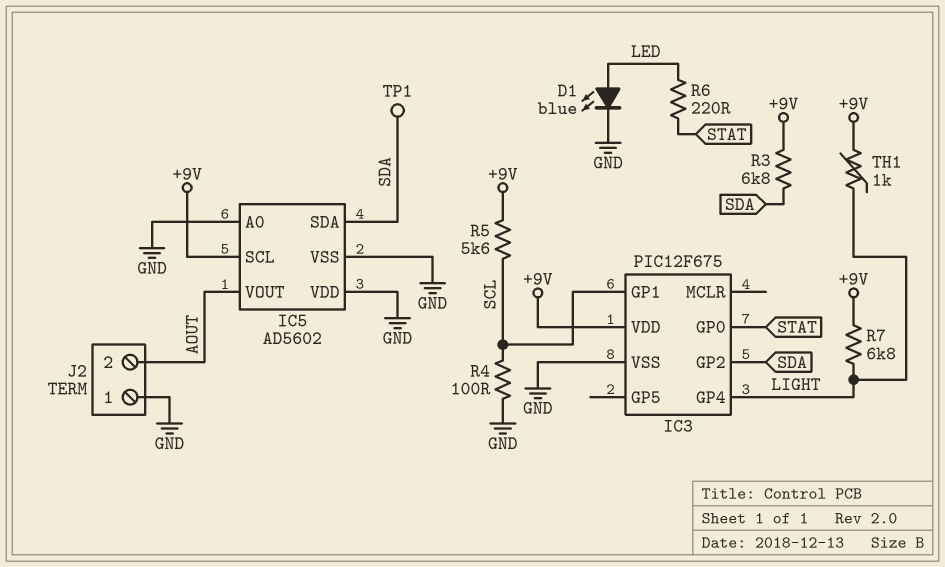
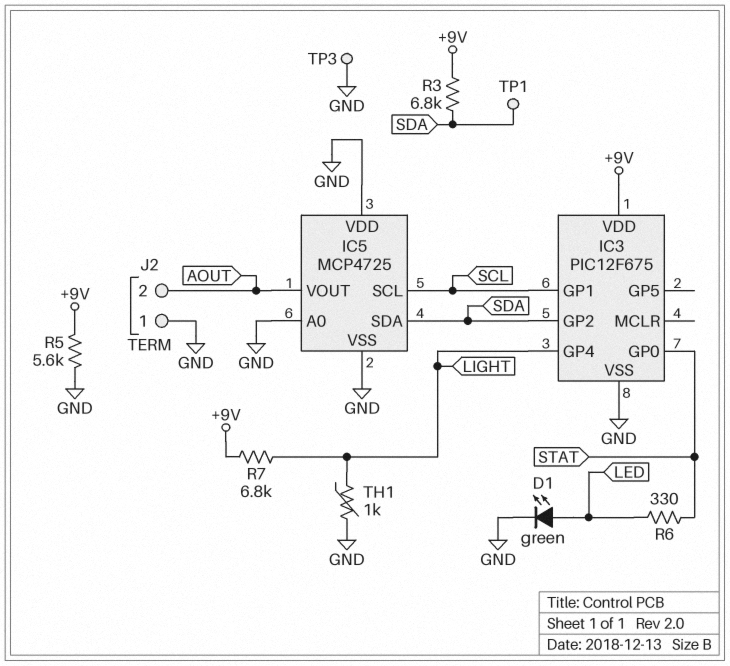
D1: LED blue (A LED, K GND) -> LED green (A LED, K GND)
IC5: AD5602 -> MCP4725
IC5 pin SCL: +9V -> SCL
R4: 100 (GND, SCL) -> none
R5: 5.6k (+9V, SCL) -> 5.6k (+9V, GND)
R6: 220 (LED, STAT) -> 330 (LED, STAT)
TH1: 1k (+9V, LIGHT) -> 1k (GND, LIGHT)
TP3: none -> test point (GND)

